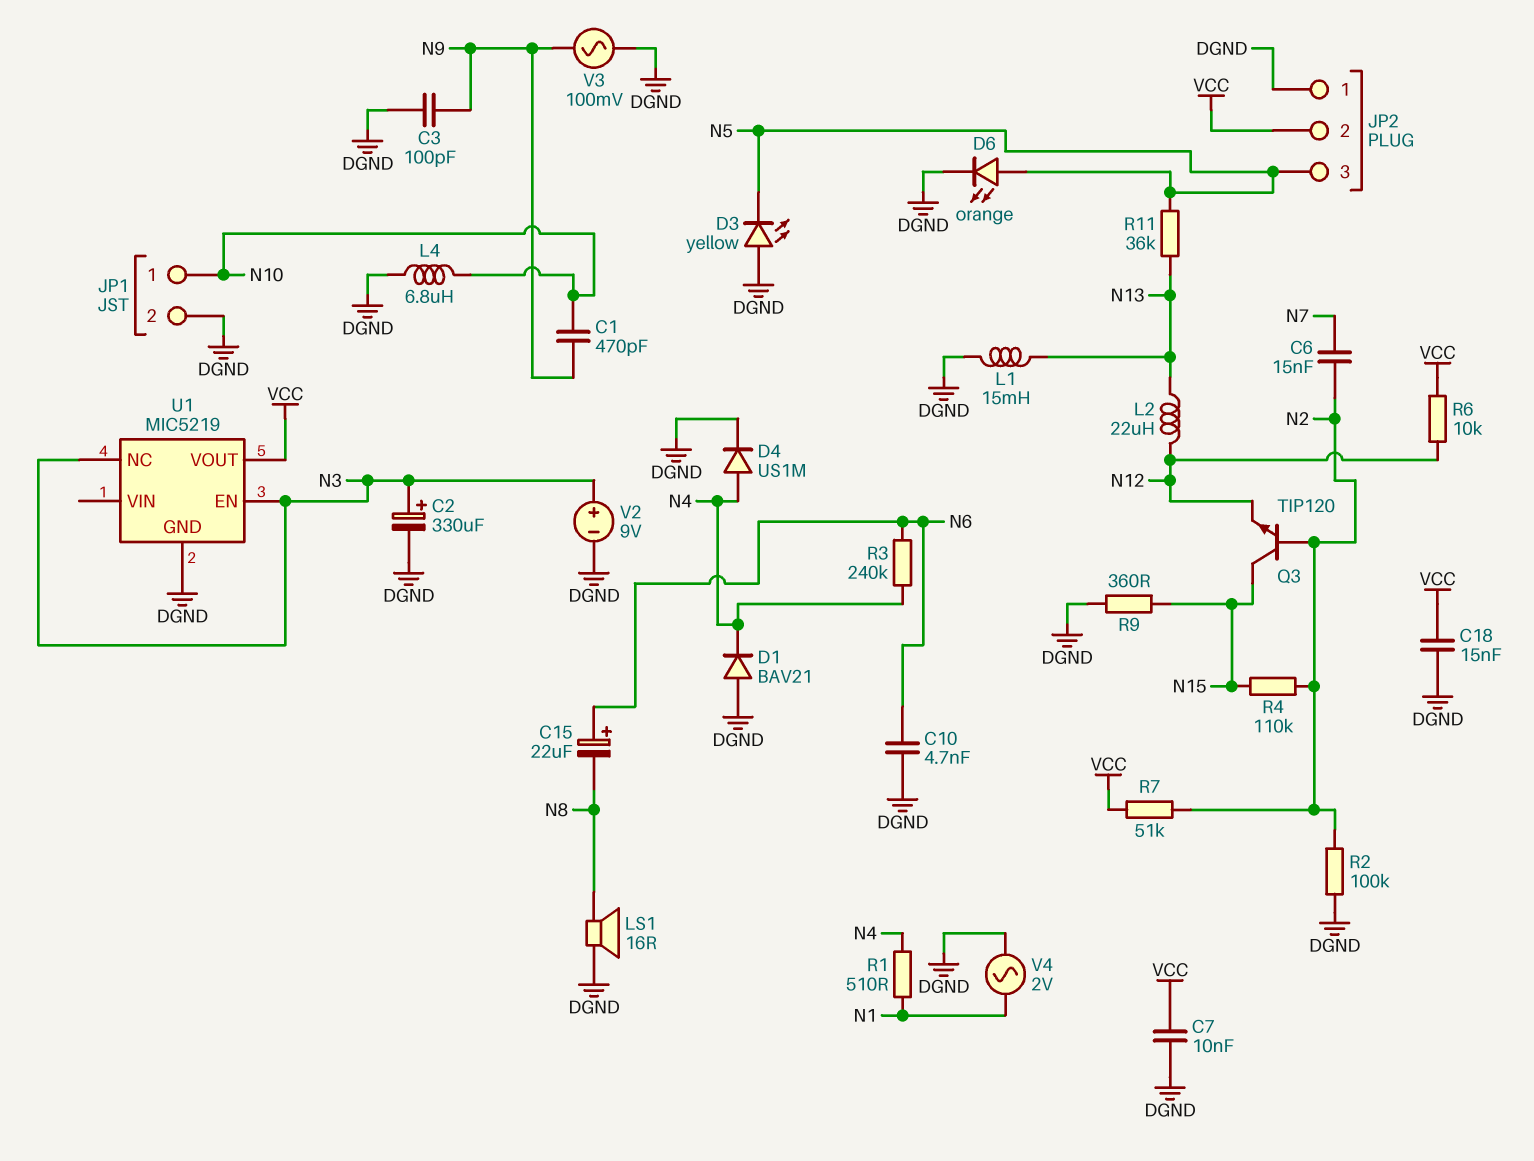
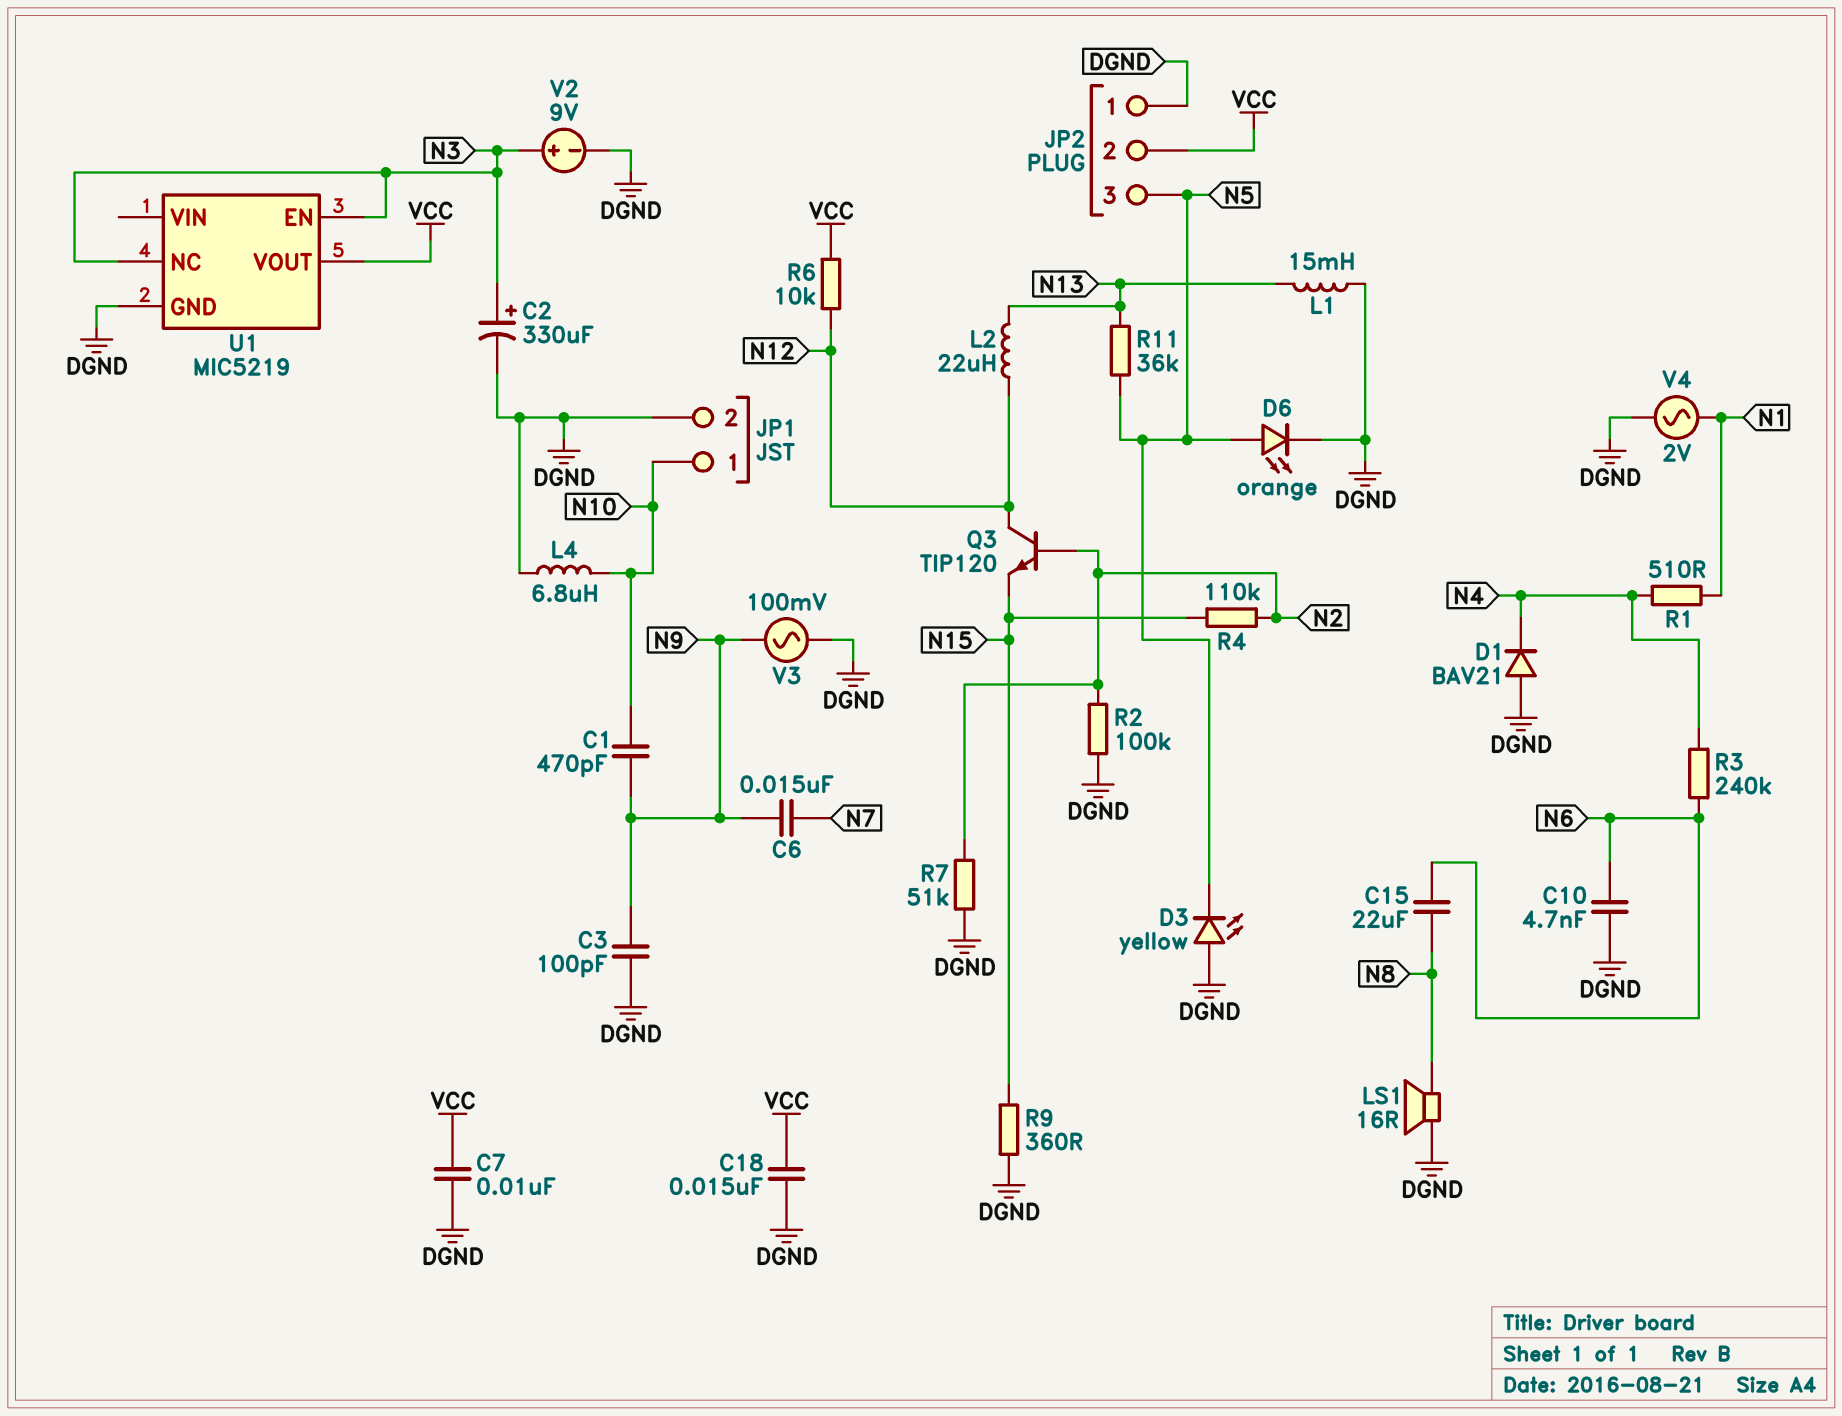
C6: 15nF (N2, N7) -> 15nF (N7, N9)
C15: 22uF (plus N6, minus N8) -> 22uF (N6, N8)
D4: diode US1M (A N4, K DGND) -> none
Q3: NPN TIP120 (B N2, C N15, E N12) -> NPN TIP120 (B N2, C N12, E N15)
R7: 51k (N2, VCC) -> 51k (DGND, N2)

